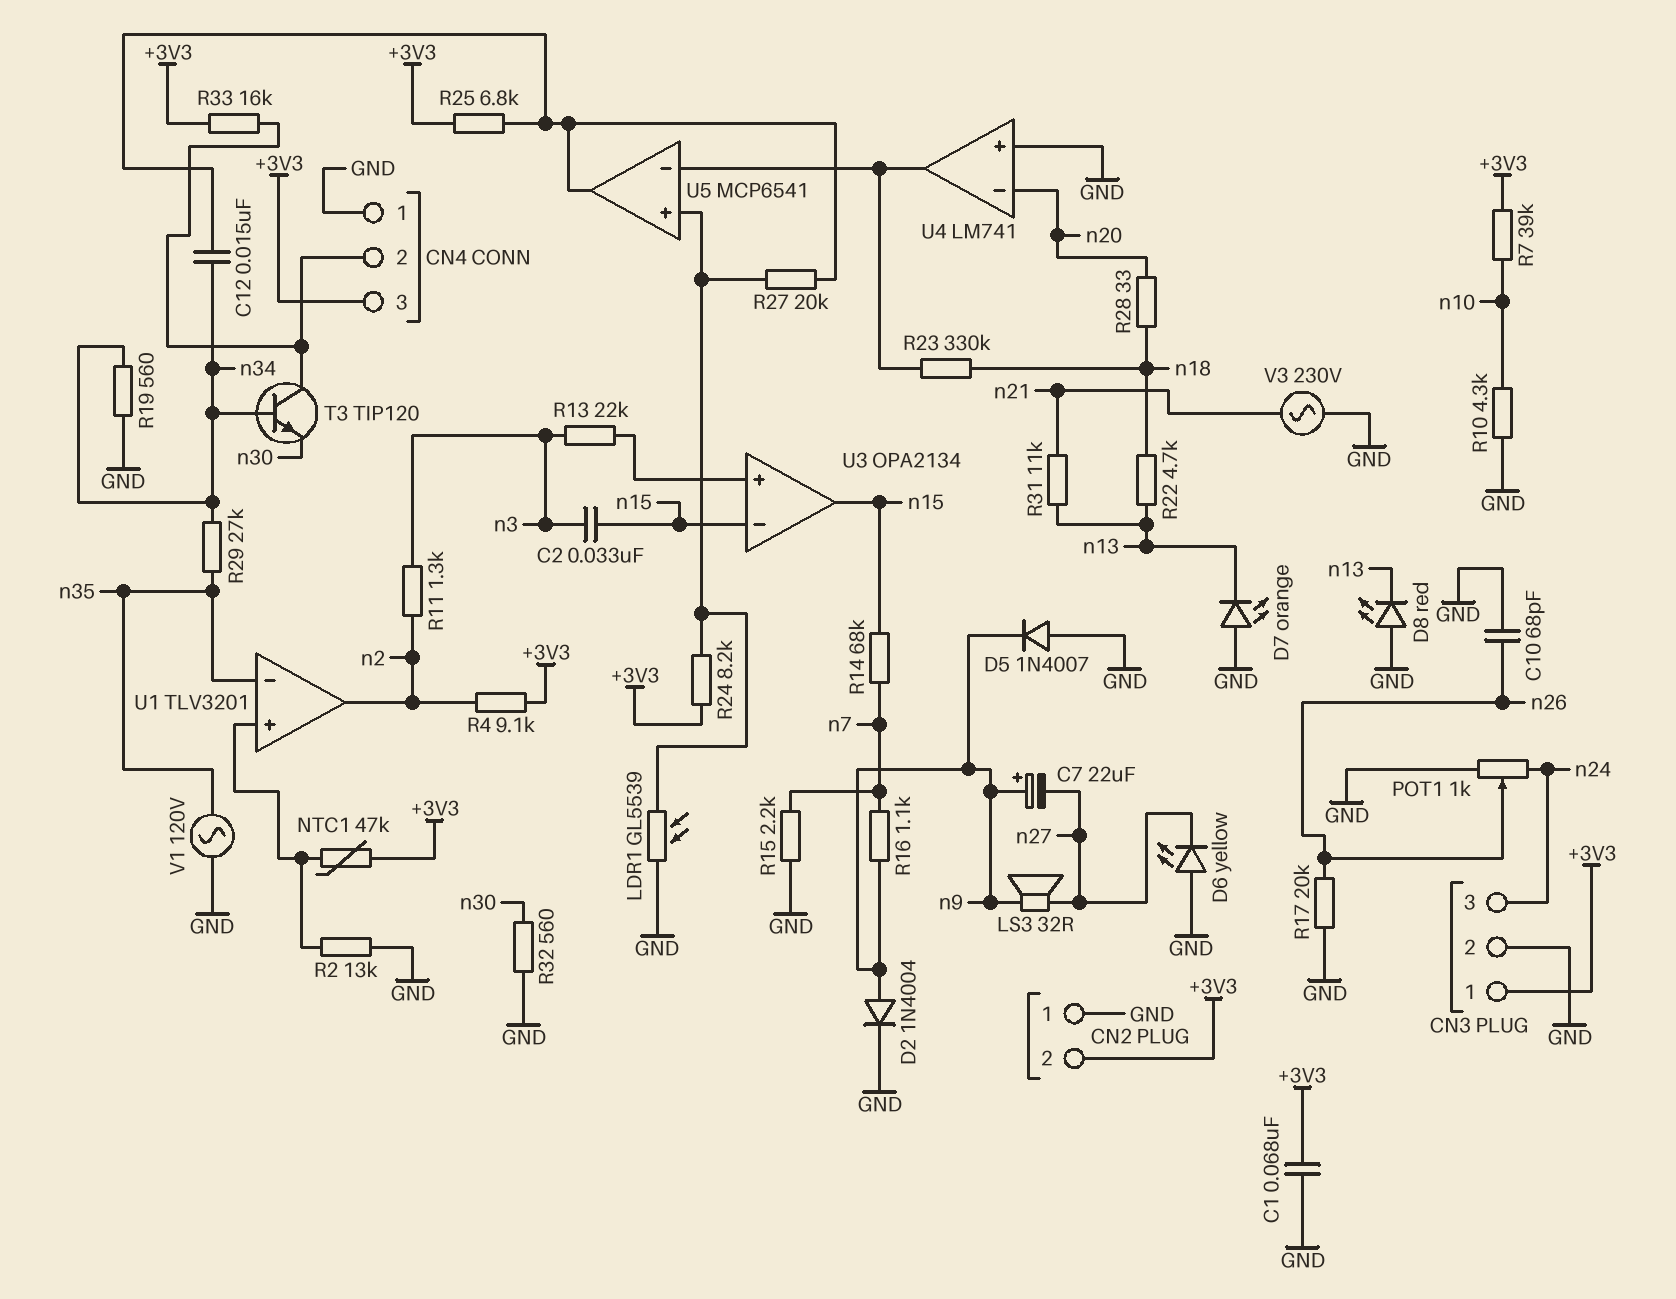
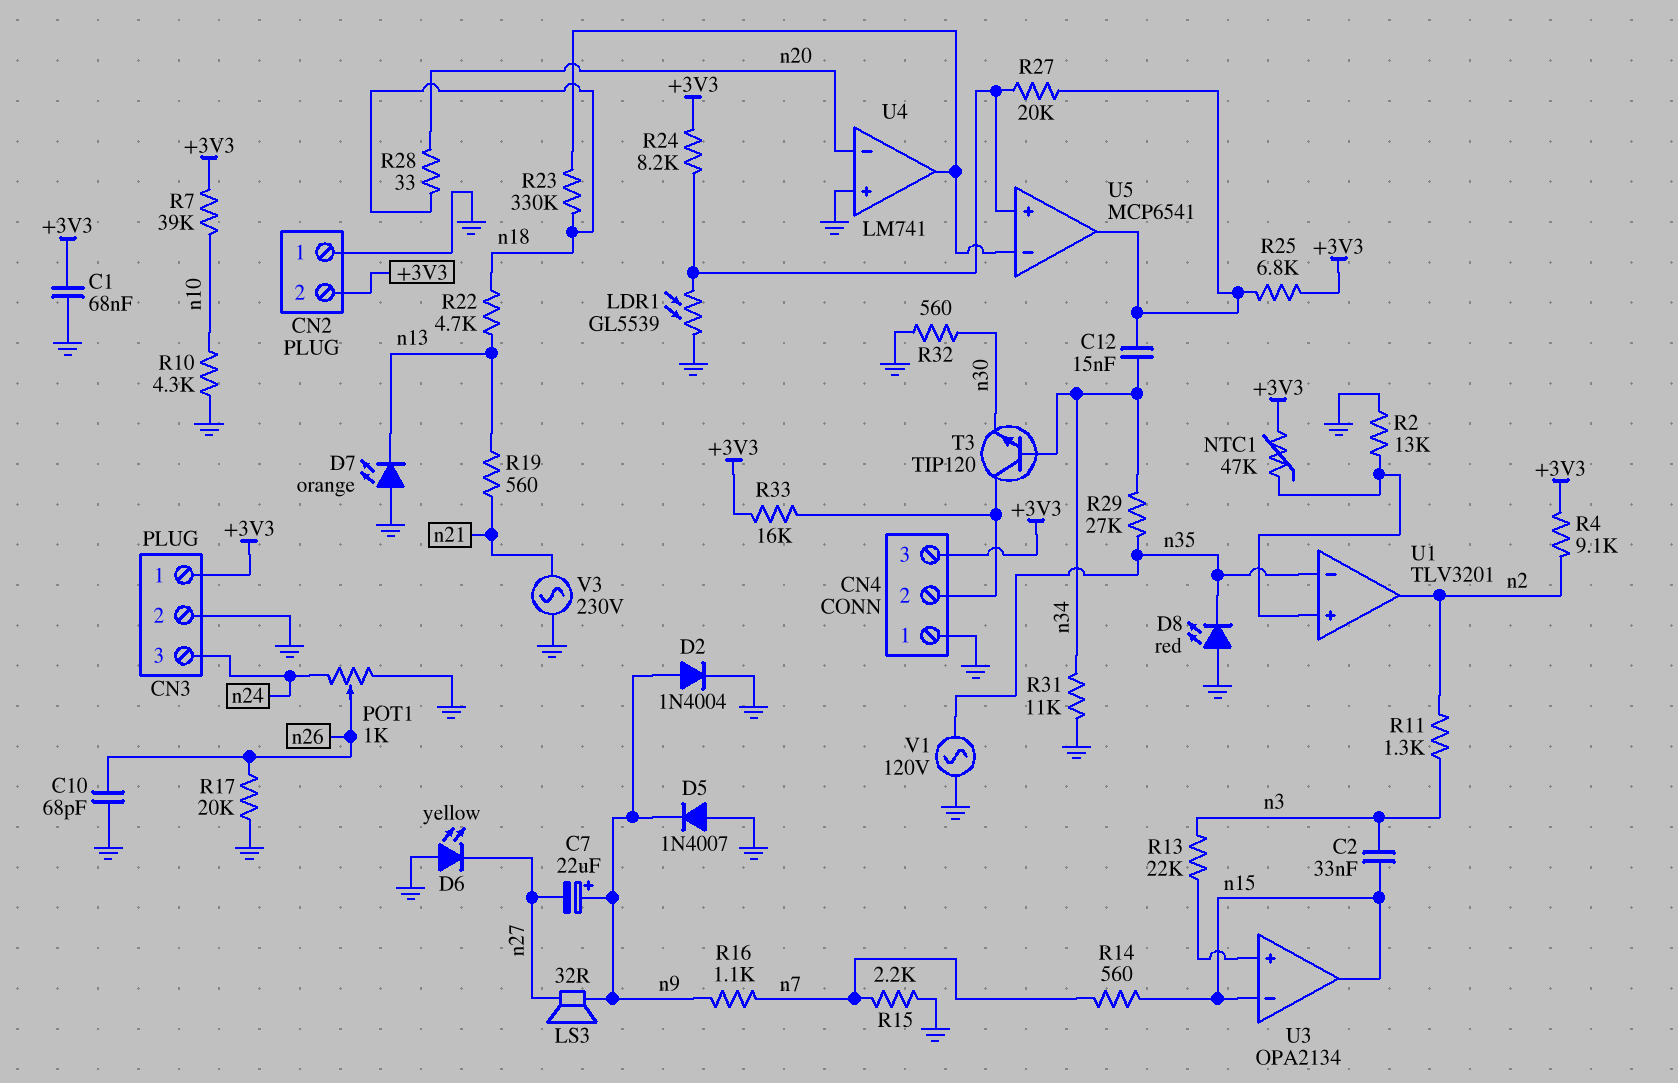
D8: LED red (A GND, K n13) -> LED red (A GND, K n35)
R14: 68k (n7, n15) -> 560 (n7, n15)
R19: 560 (GND, n34) -> 560 (n13, n21)
R31: 11k (n13, n21) -> 11k (GND, n34)

